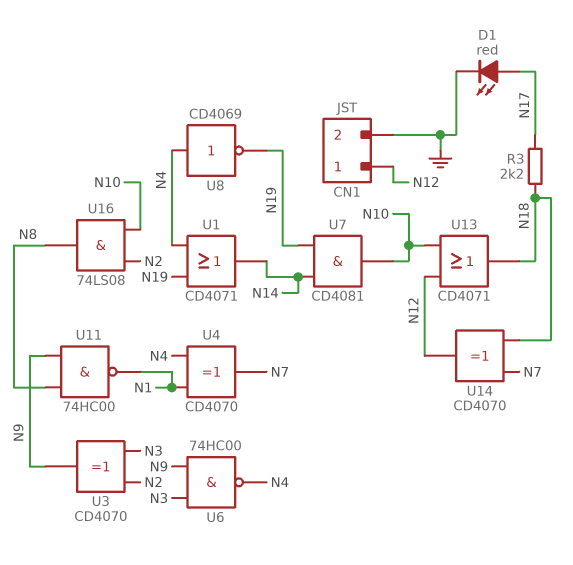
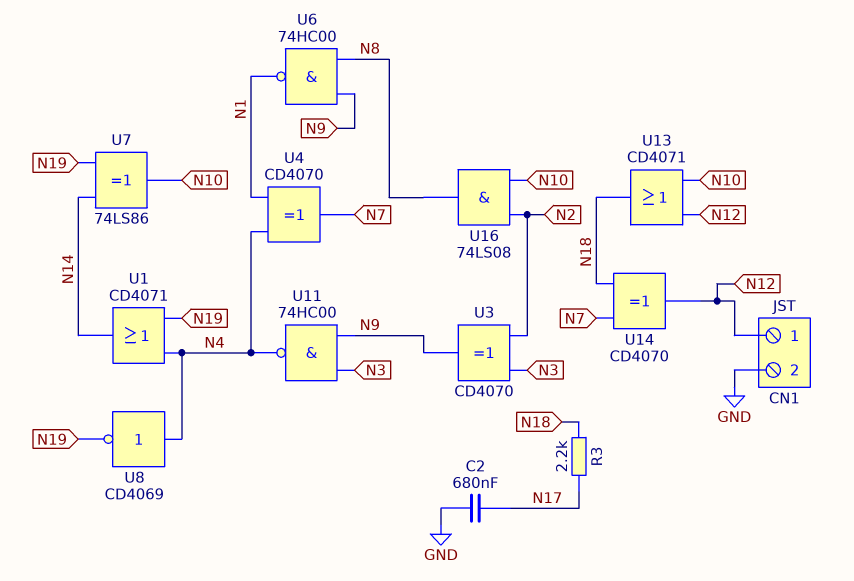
C2: none -> 680nF (GND, N17)
D1: LED red (A N17, K GND) -> none
U6: NAND 74HC00 (in N3, in N9, out N4) -> NAND 74HC00 (in N8, in N9, out N1)
U7: AND CD4081 (in N14, in N19, out N10) -> XOR 74LS86 (in N14, in N19, out N10)
U11: NAND 74HC00 (in N8, in N9, out N1) -> NAND 74HC00 (in N3, in N9, out N4)

